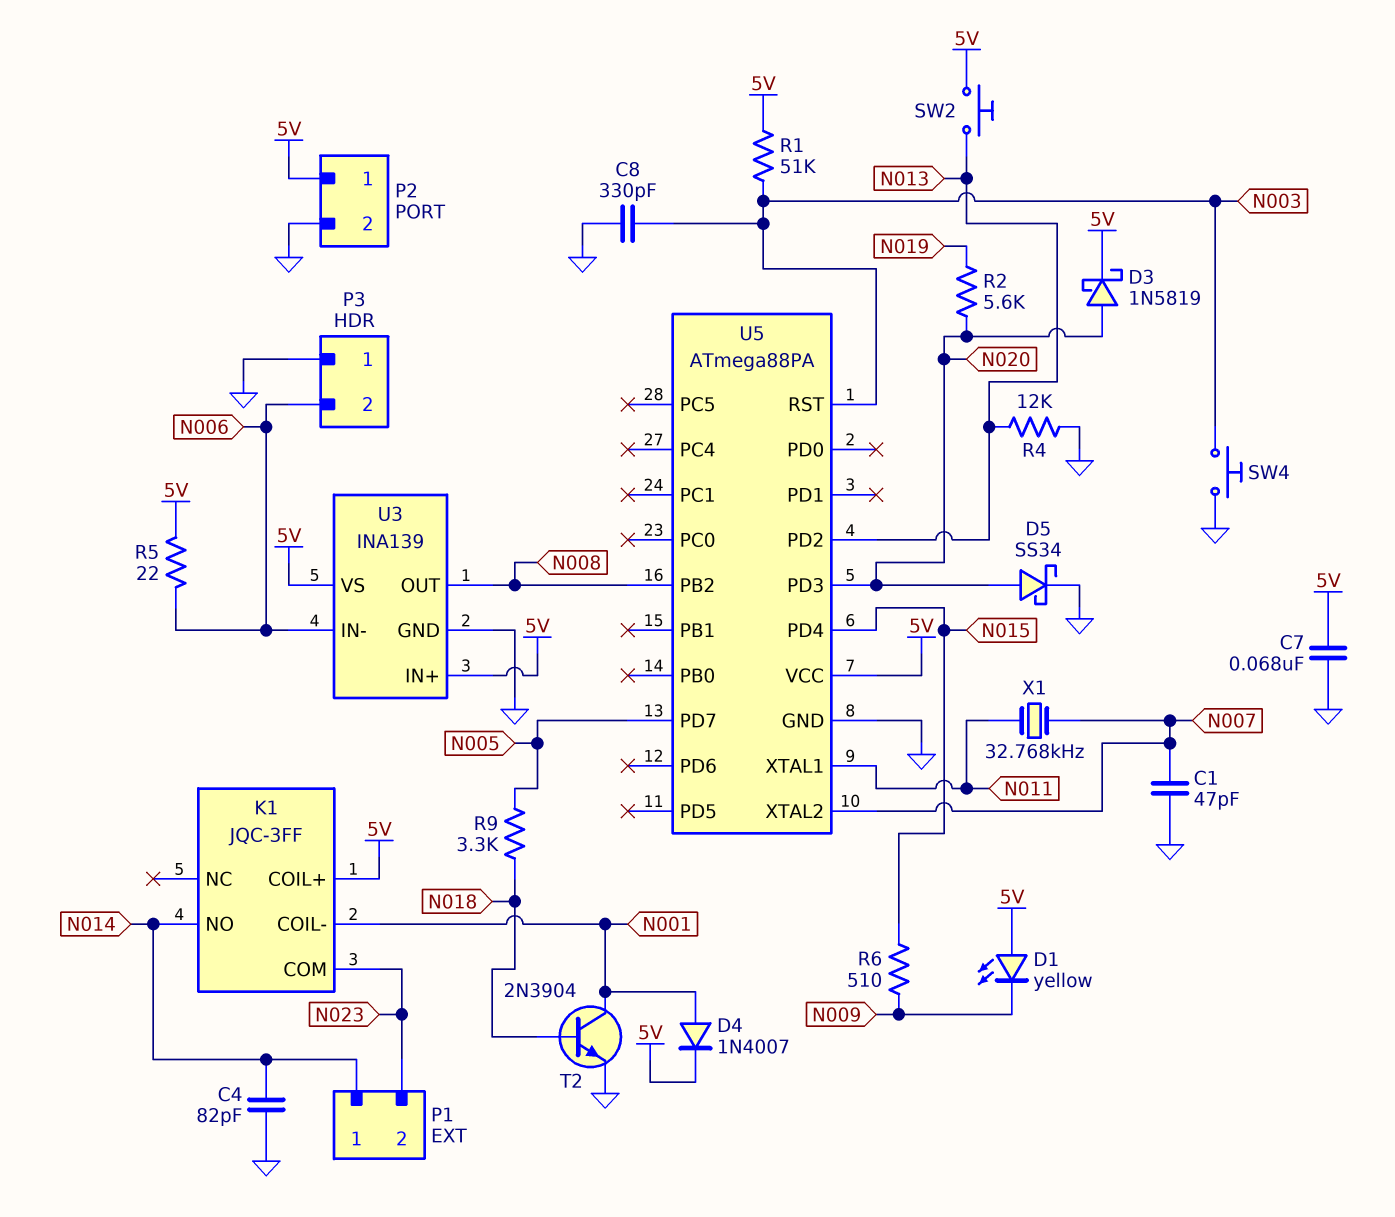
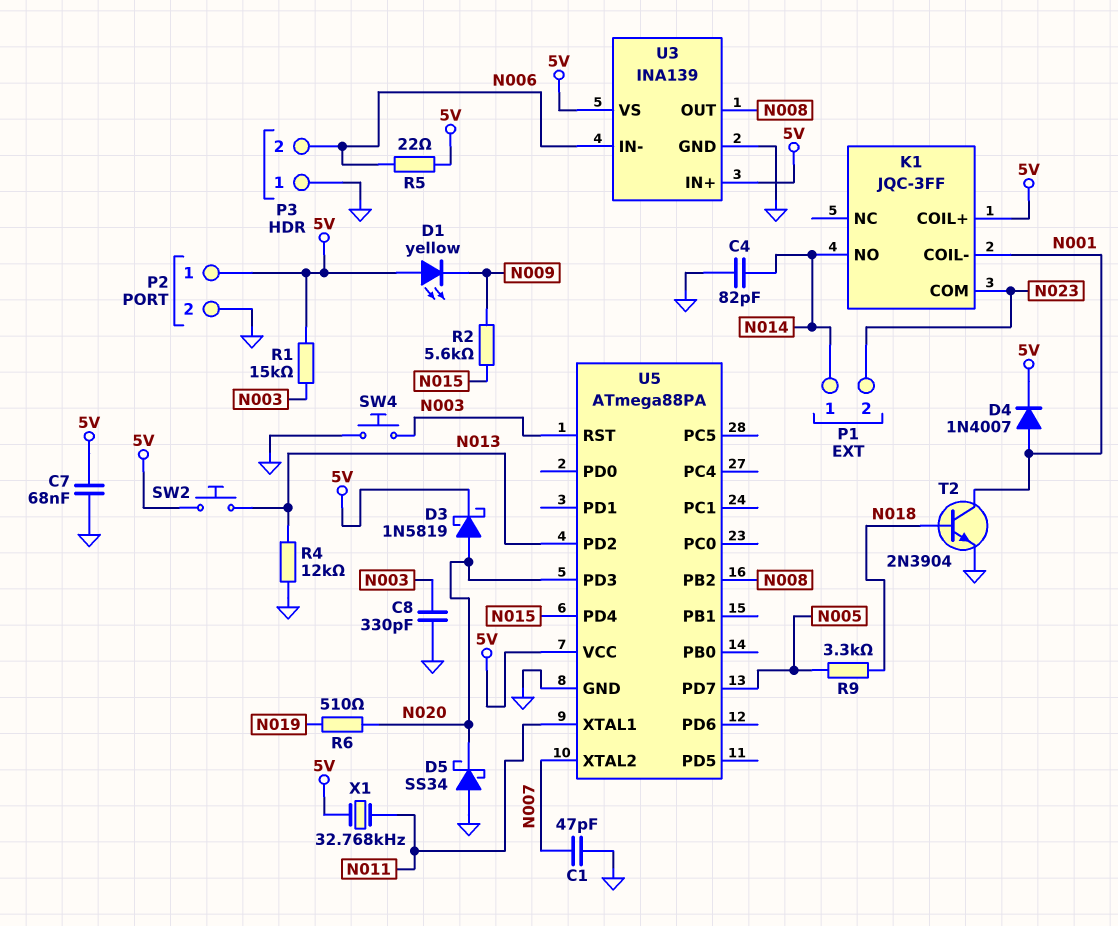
D5: schottky SS34 (A N020, K GND) -> schottky SS34 (A GND, K N020)
R1: 51k (5V, N003) -> 15k (5V, N003)
R2: 5.6k (N019, N020) -> 5.6k (N009, N015)
R6: 510 (N009, N015) -> 510 (N019, N020)
X1: 32.768kHz (N007, N011) -> 32.768kHz (5V, N011)

